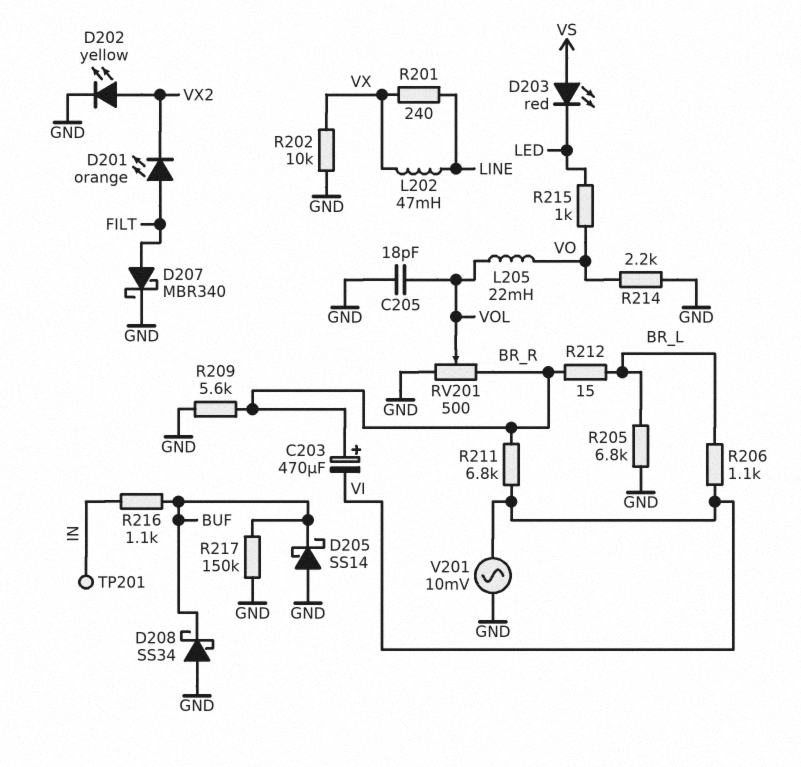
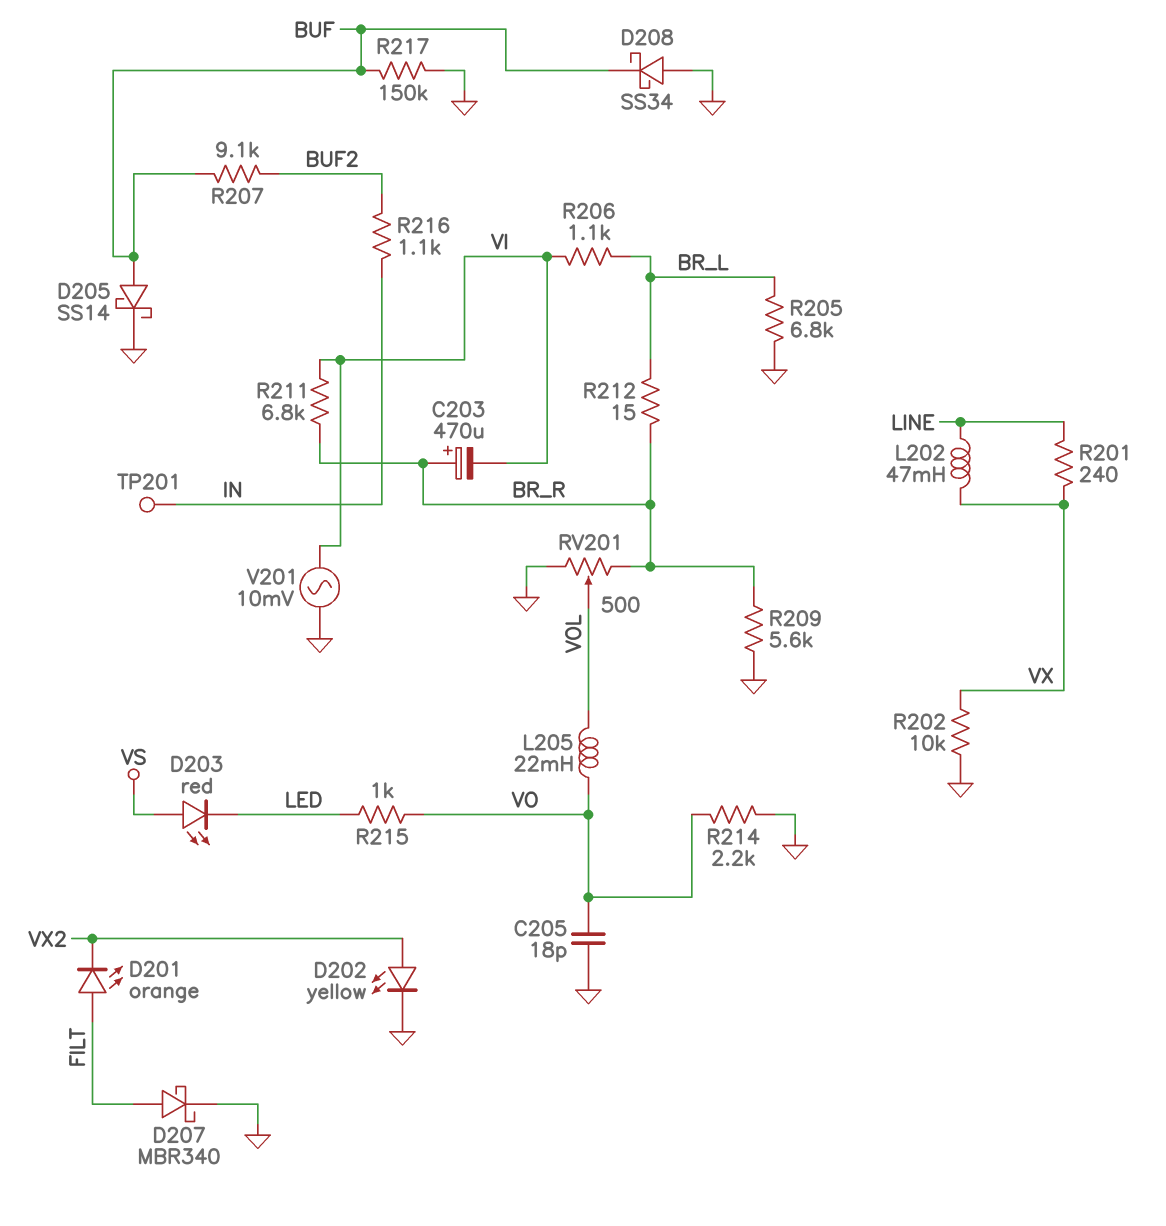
C205: 18pF (GND, VOL) -> 18pF (GND, VO)
D205: schottky SS14 (A GND, K BUF) -> schottky SS14 (A BUF, K GND)
R207: none -> 9.1k (BUF, BUF2)
R216: 1.1k (BUF, IN) -> 1.1k (BUF2, IN)

